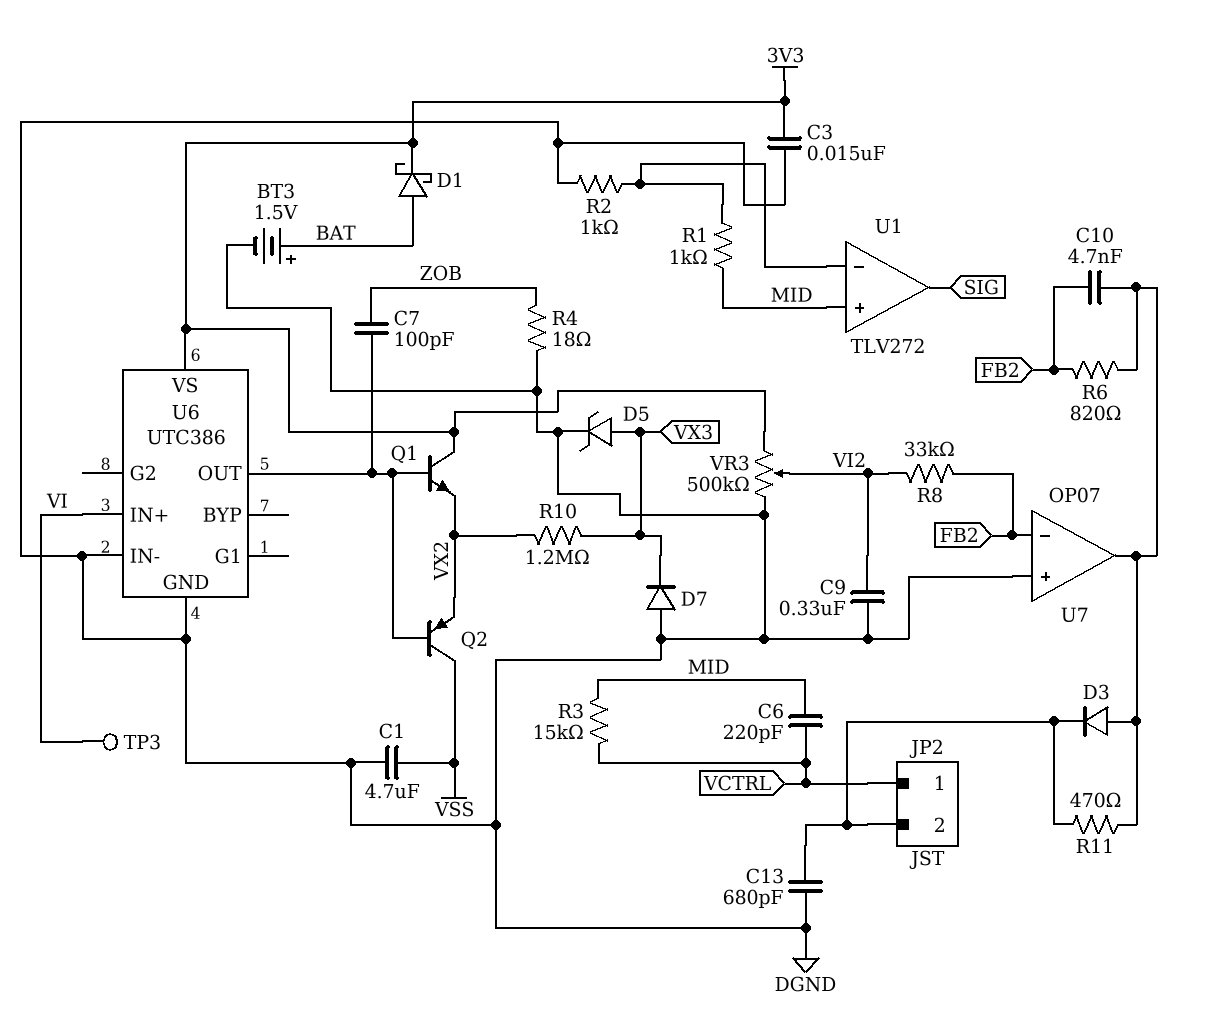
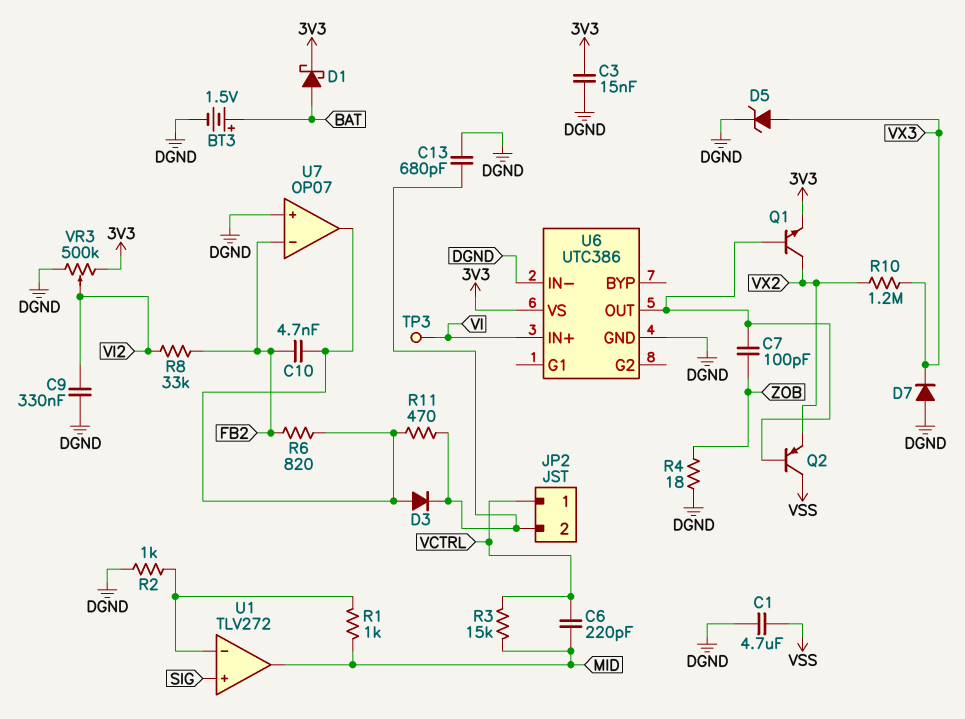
Q1: NPN (B U6/OUT, C 3V3, E VX2) -> NPN (B U6/OUT, C VX2, E 3V3)
U1 pin in+: MID -> SIG
U1 pin out: SIG -> MID

